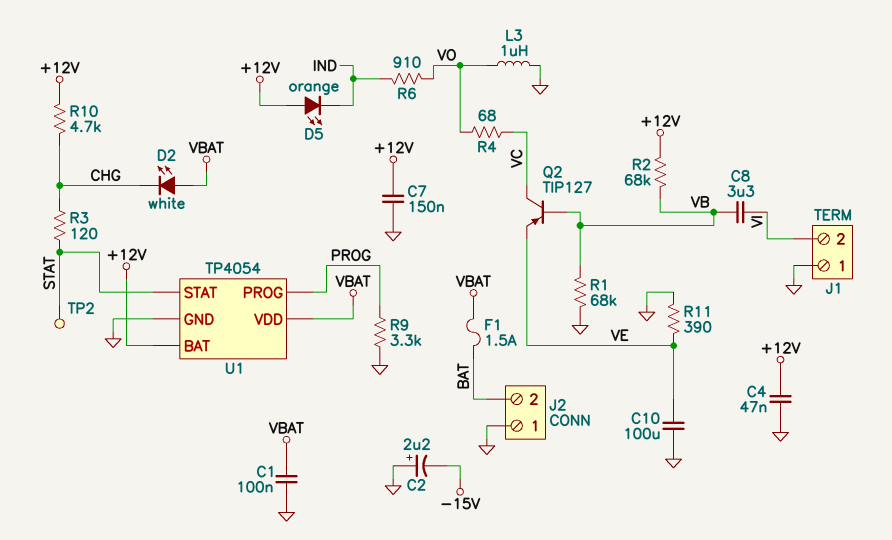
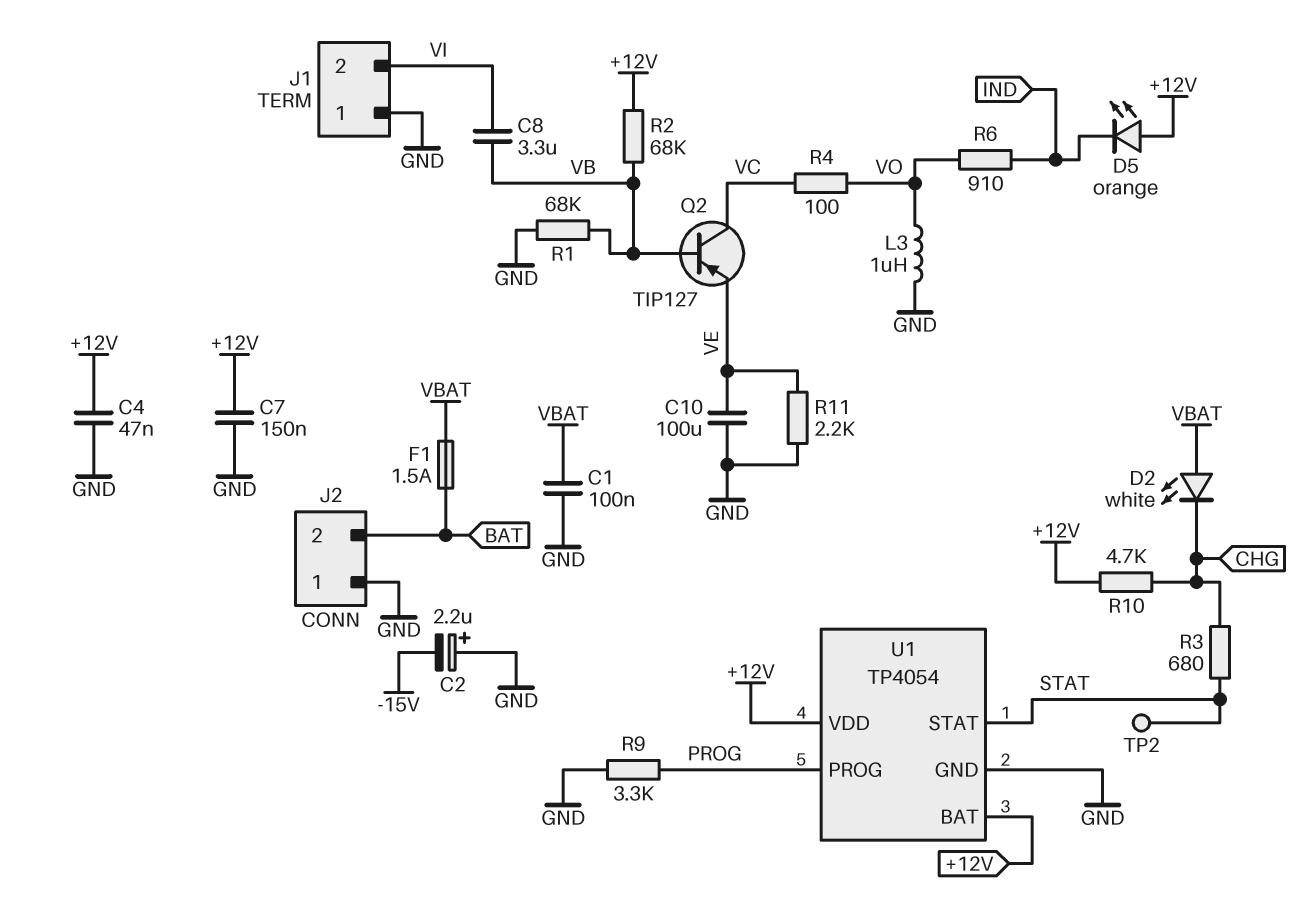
R3: 120 (CHG, STAT) -> 680 (CHG, STAT)
R4: 68 (VC, VO) -> 100 (VC, VO)
R11: 390 (GND, VE) -> 2.2k (GND, VE)
U1 pin VDD: VBAT -> +12V

